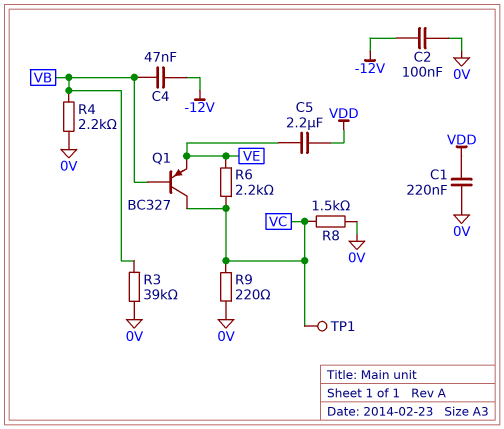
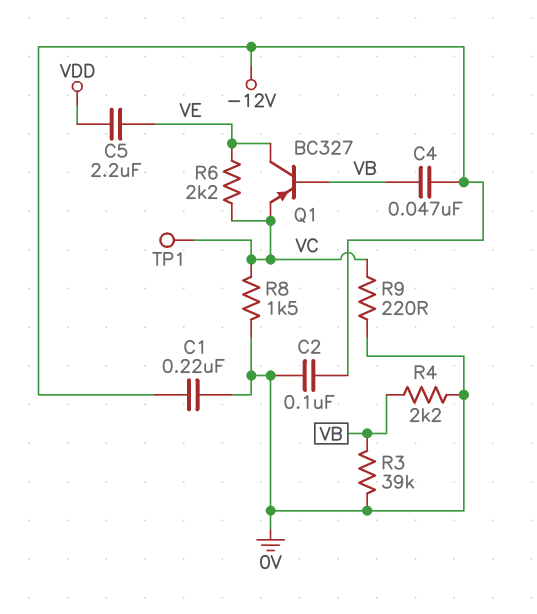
C1: 220nF (0V, VDD) -> 220nF (-12V, 0V)
Q1: PNP BC327 (B VB, C VC, E VE) -> PNP BC327 (B VB, C VE, E VC)

